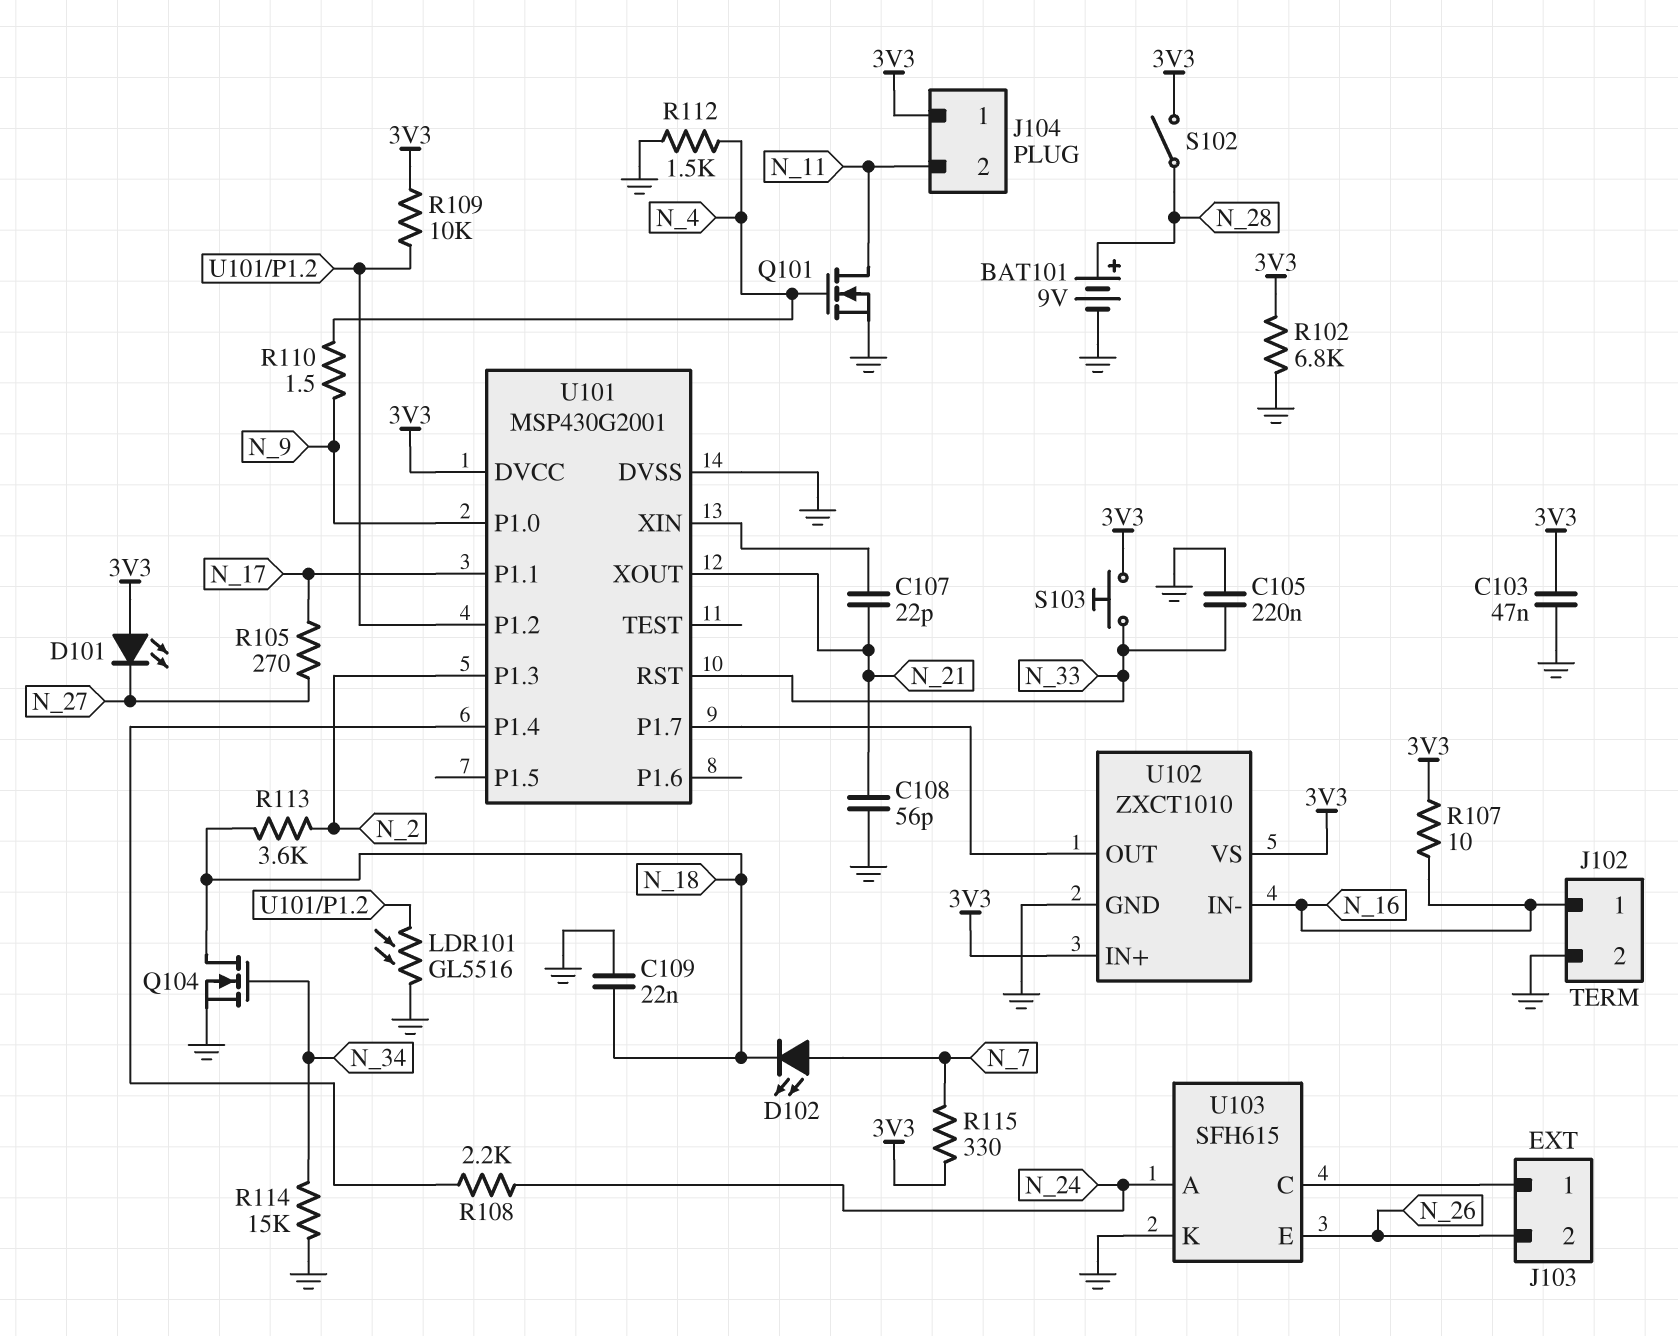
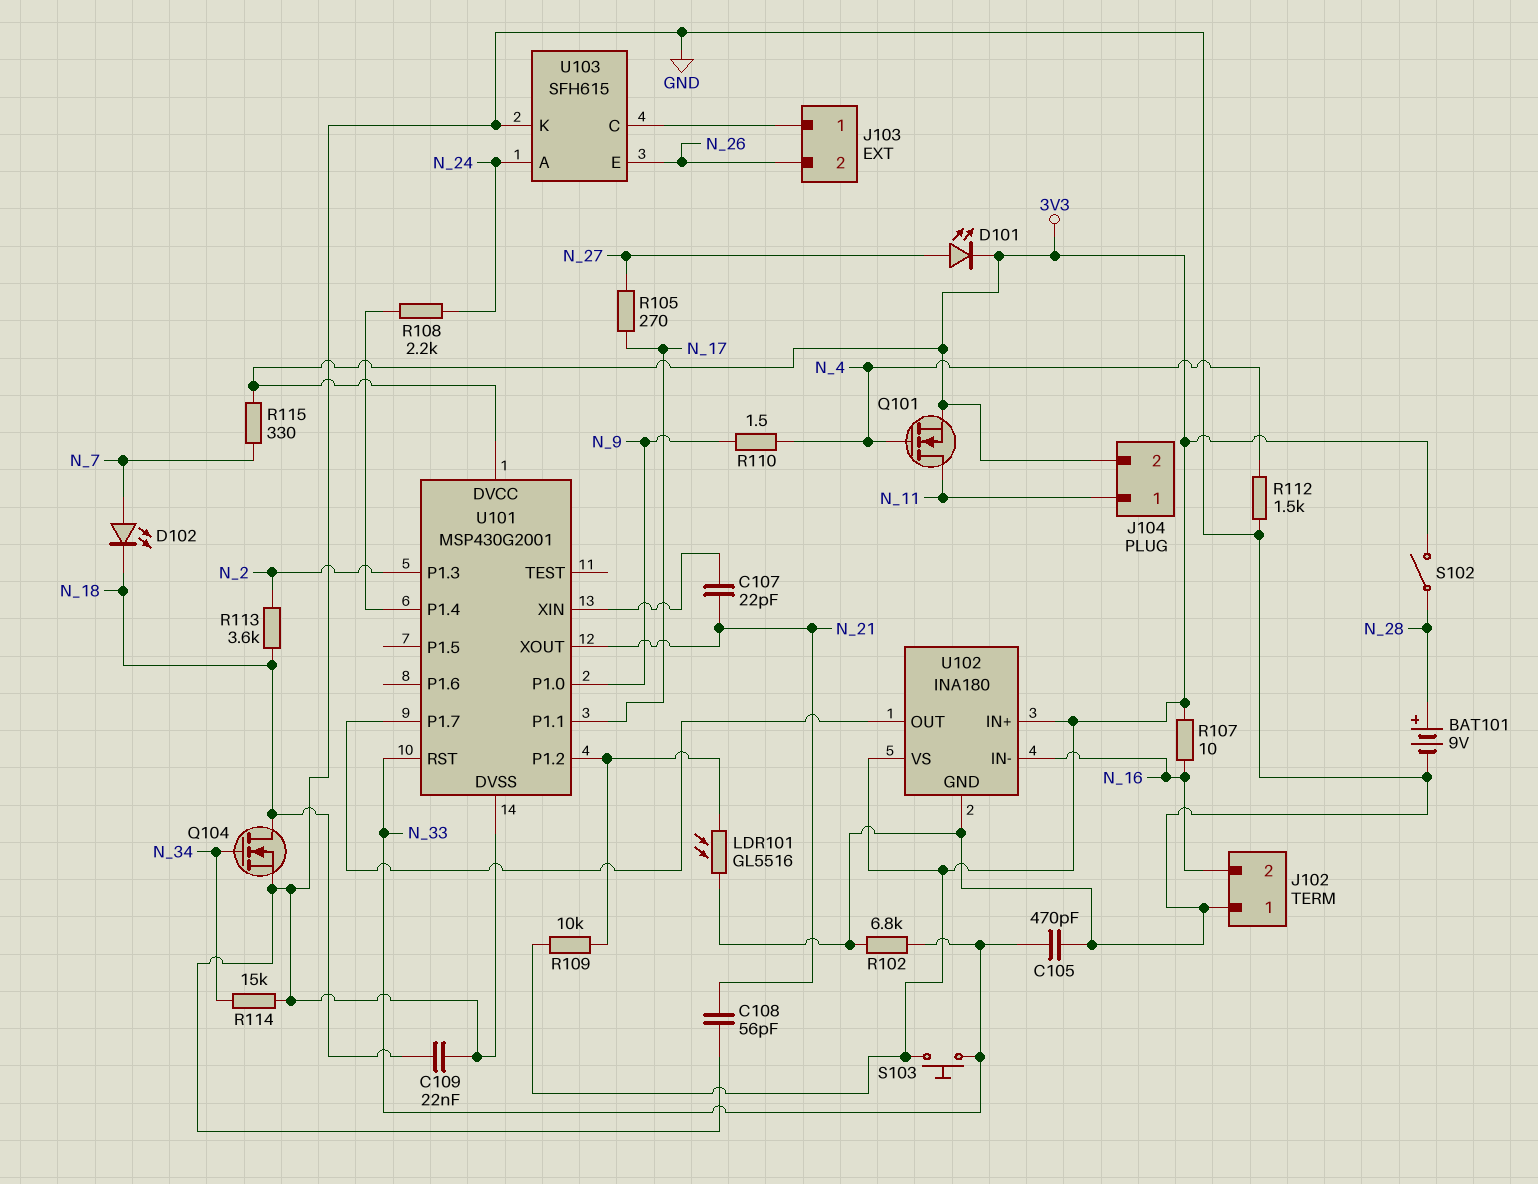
C103: 47nF (3V3, GND) -> none
C105: 220nF (GND, N_33) -> 470pF (GND, N_33)
D101: LED (A 3V3, K N_27) -> LED (A N_27, K 3V3)
J102 pin 1: N_16 -> GND
J102 pin 2: GND -> N_16
J104 pin 1: 3V3 -> N_11
J104 pin 2: N_11 -> 3V3
Q101: NMOS (G N_4, D N_11, S GND) -> NMOS (G N_4, D N_11, S 3V3)
R102: 6.8k (3V3, GND) -> 6.8k (GND, N_33)
U102: ZXCT1010 -> INA180

